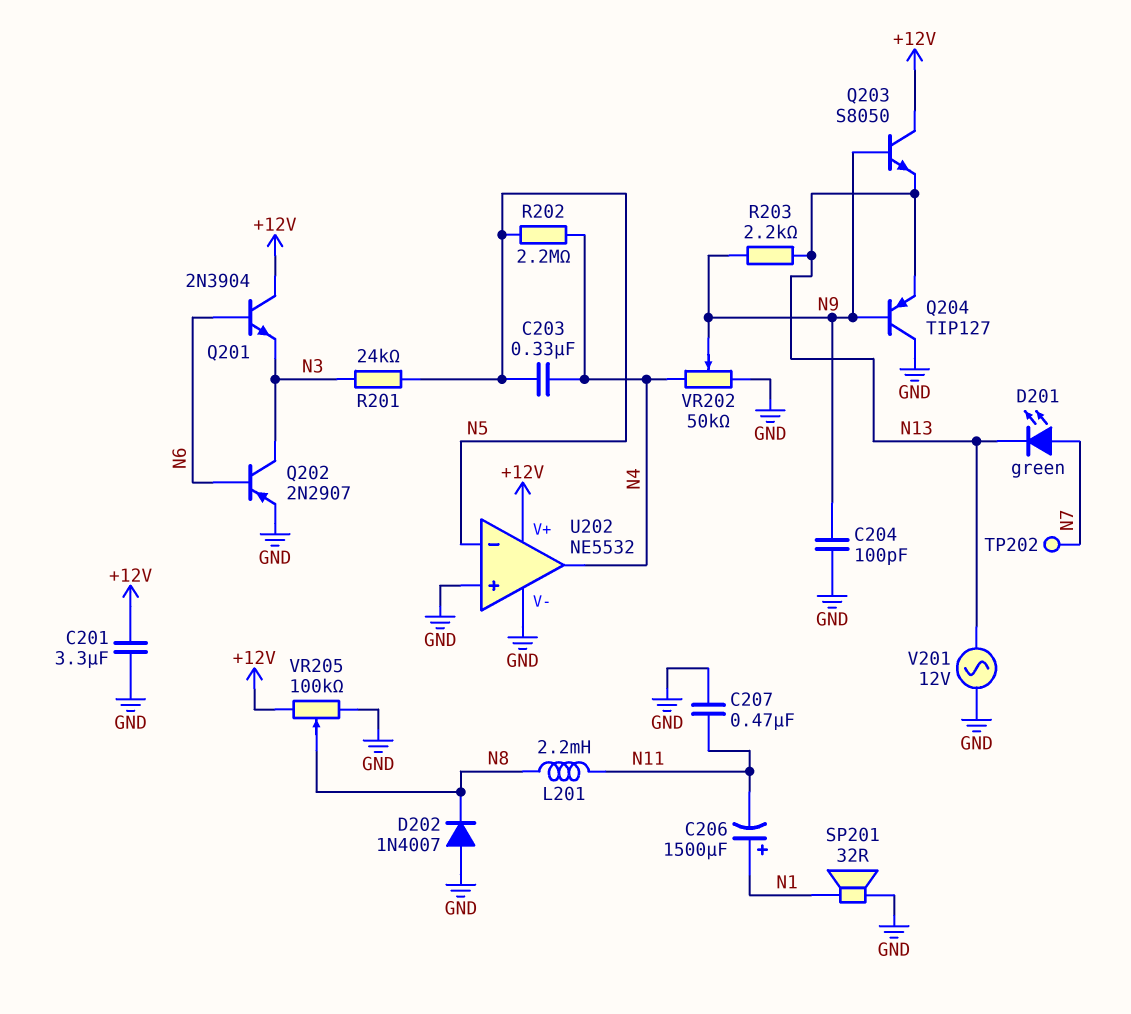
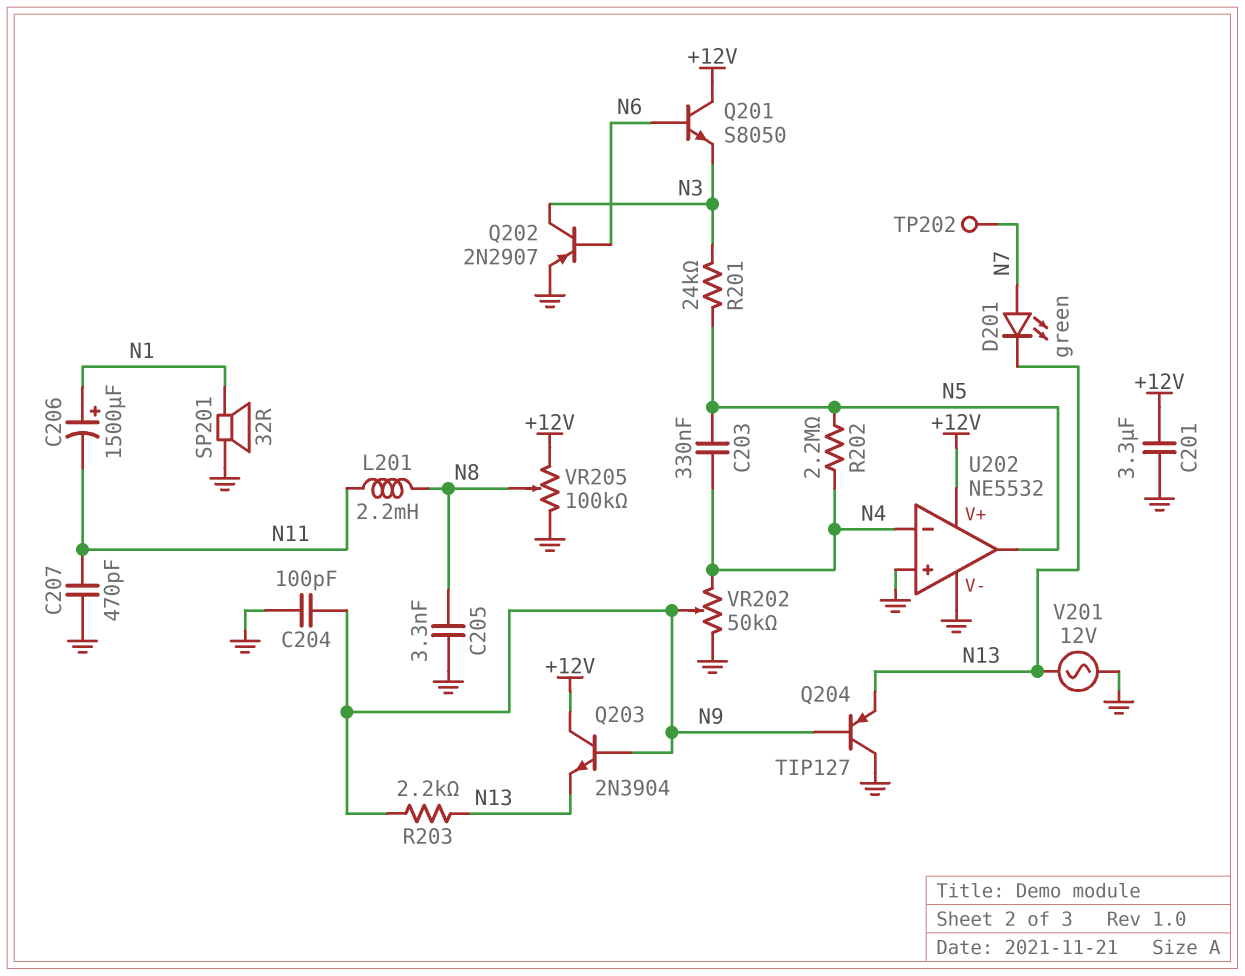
C205: none -> 3.3nF (GND, N8)
C207: 470nF (GND, N11) -> 470pF (GND, N11)
D202: diode 1N4007 (A GND, K N8) -> none
Q201: NPN 2N3904 (B N6, C +12V, E N3) -> NPN S8050 (B N6, C +12V, E N3)
Q203: NPN S8050 (B N9, C +12V, E N13) -> NPN 2N3904 (B N9, C +12V, E N13)
U202 pin in-: N5 -> N4
U202 pin out: N4 -> N5

